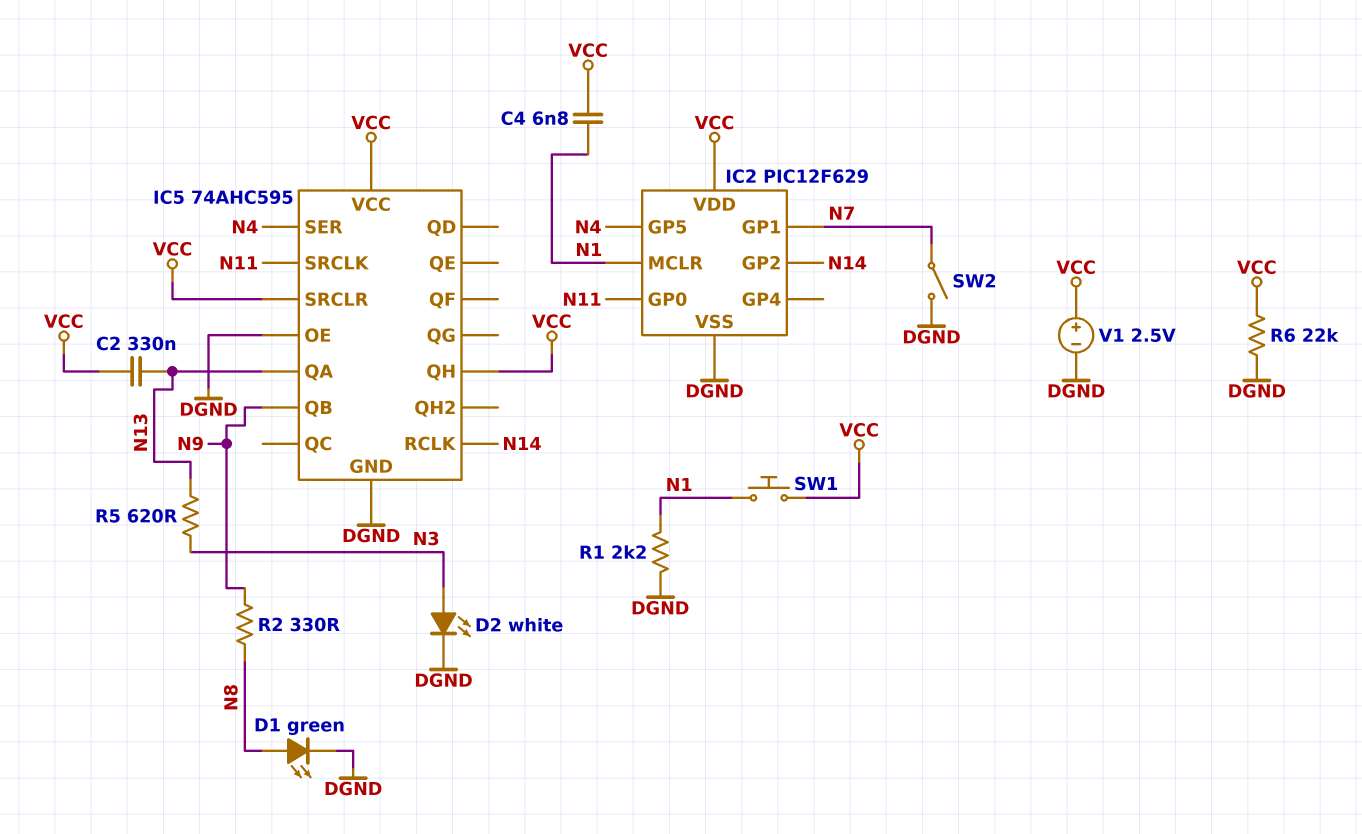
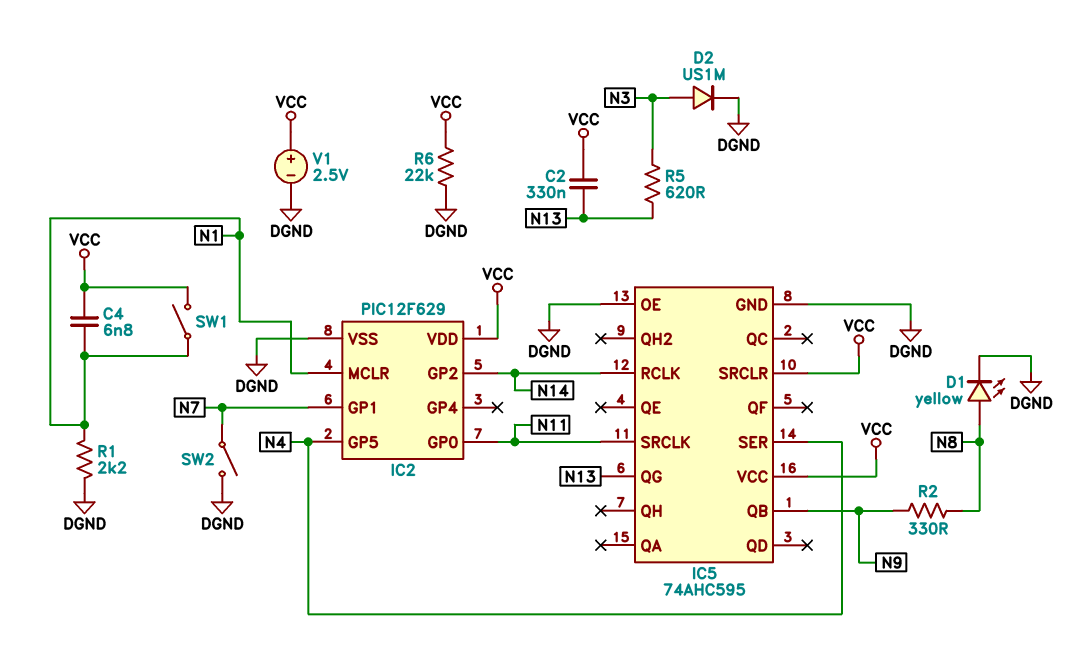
D1: LED green (A N8, K DGND) -> LED yellow (A N8, K DGND)
D2: LED white (A N3, K DGND) -> diode US1M (A N3, K DGND)
IC5 pin QA: N13 -> none
IC5 pin QG: none -> N13
IC5 pin QH: VCC -> none
SW1: button (N1, VCC) -> switch (N1, VCC)

